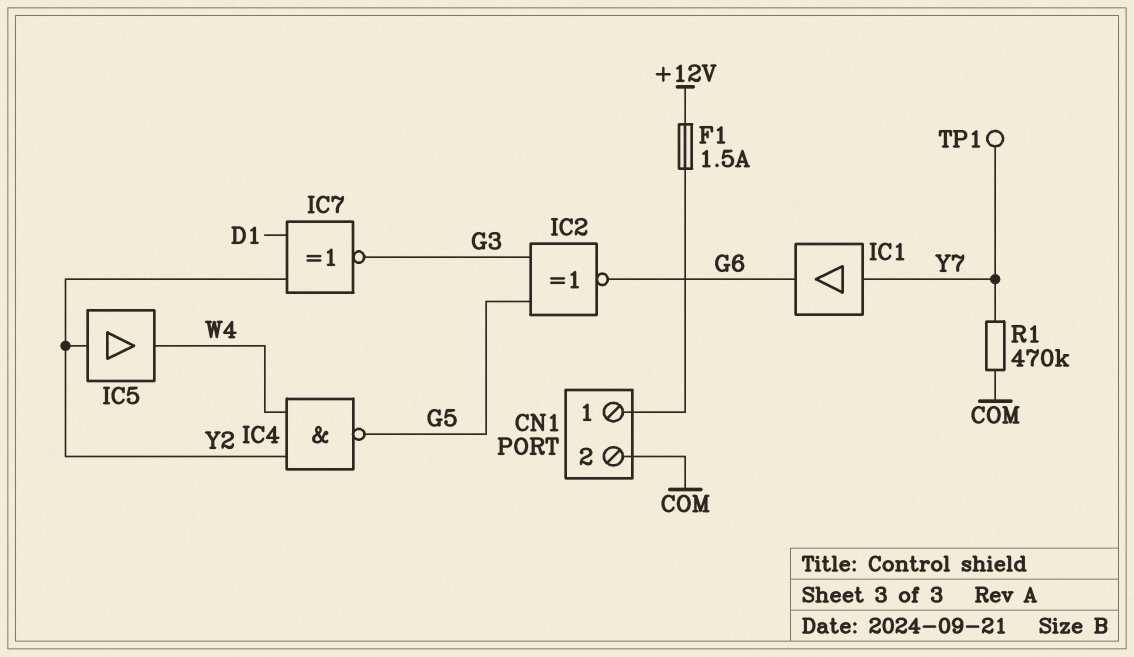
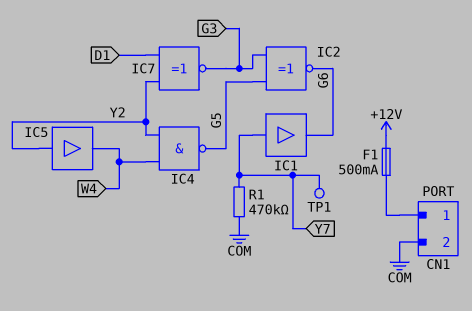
F1: 1.5A (+12V, CN1/1) -> 500mA (+12V, CN1/1)

